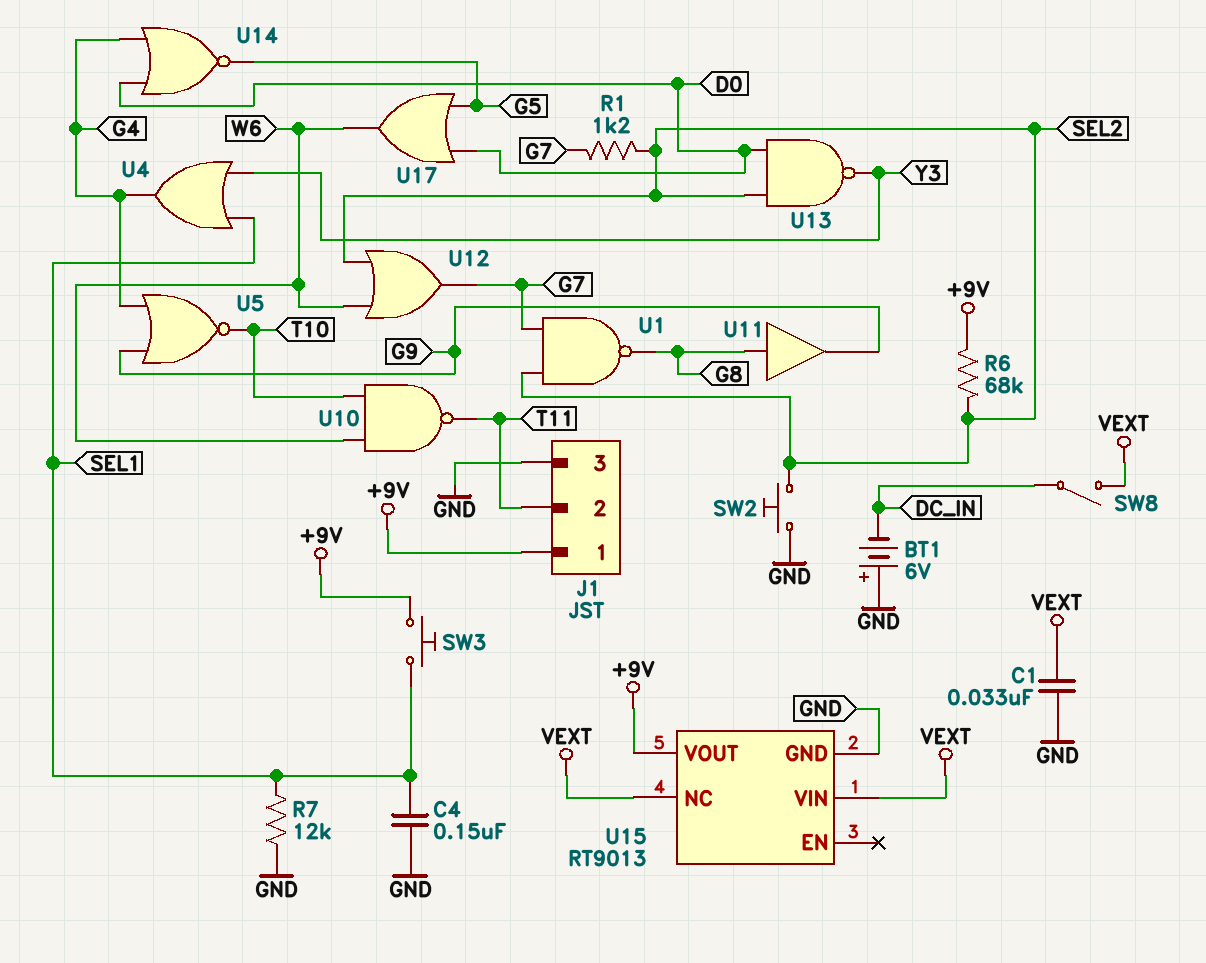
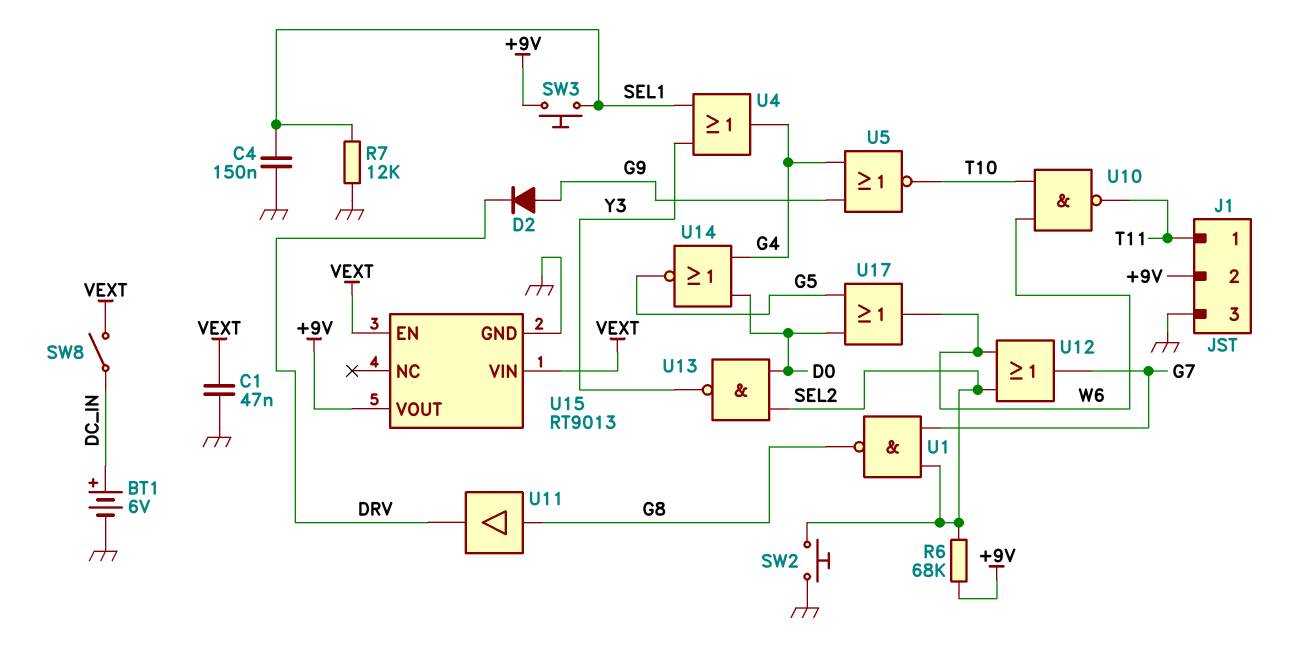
BT1: 6V (plus GND, minus DC_IN) -> 6V (plus DC_IN, minus GND)
C1: 33nF (GND, VEXT) -> 47nF (GND, VEXT)
D2: none -> diode (A G9, K DRV)
J1 pin 1: +9V -> T11
J1 pin 2: T11 -> +9V
R1: 1.2k (G7, SEL2) -> none
U11: buffer (in G8, out G9) -> buffer (in G8, out DRV)
U15 pin EN: none -> VEXT
U15 pin NC: VEXT -> none

